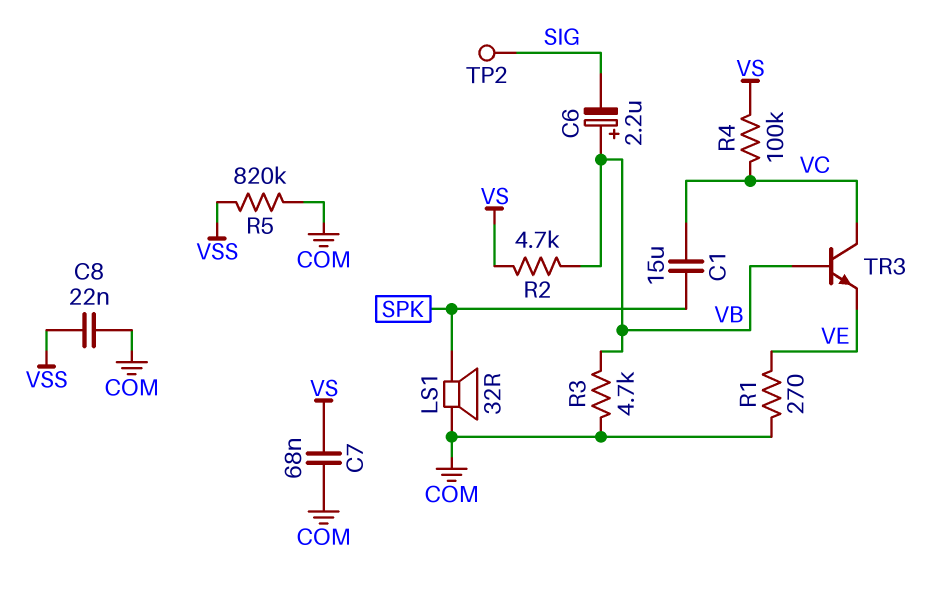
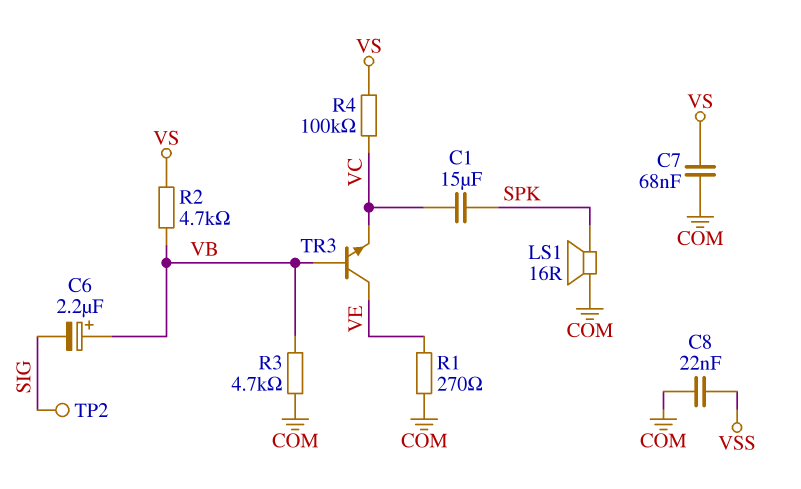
LS1: speaker 32R (COM, SPK) -> speaker 16R (COM, SPK)
R5: 820k (COM, VSS) -> none
TR3: NPN (B VB, C VC, E VE) -> NPN (B VB, C VE, E VC)

